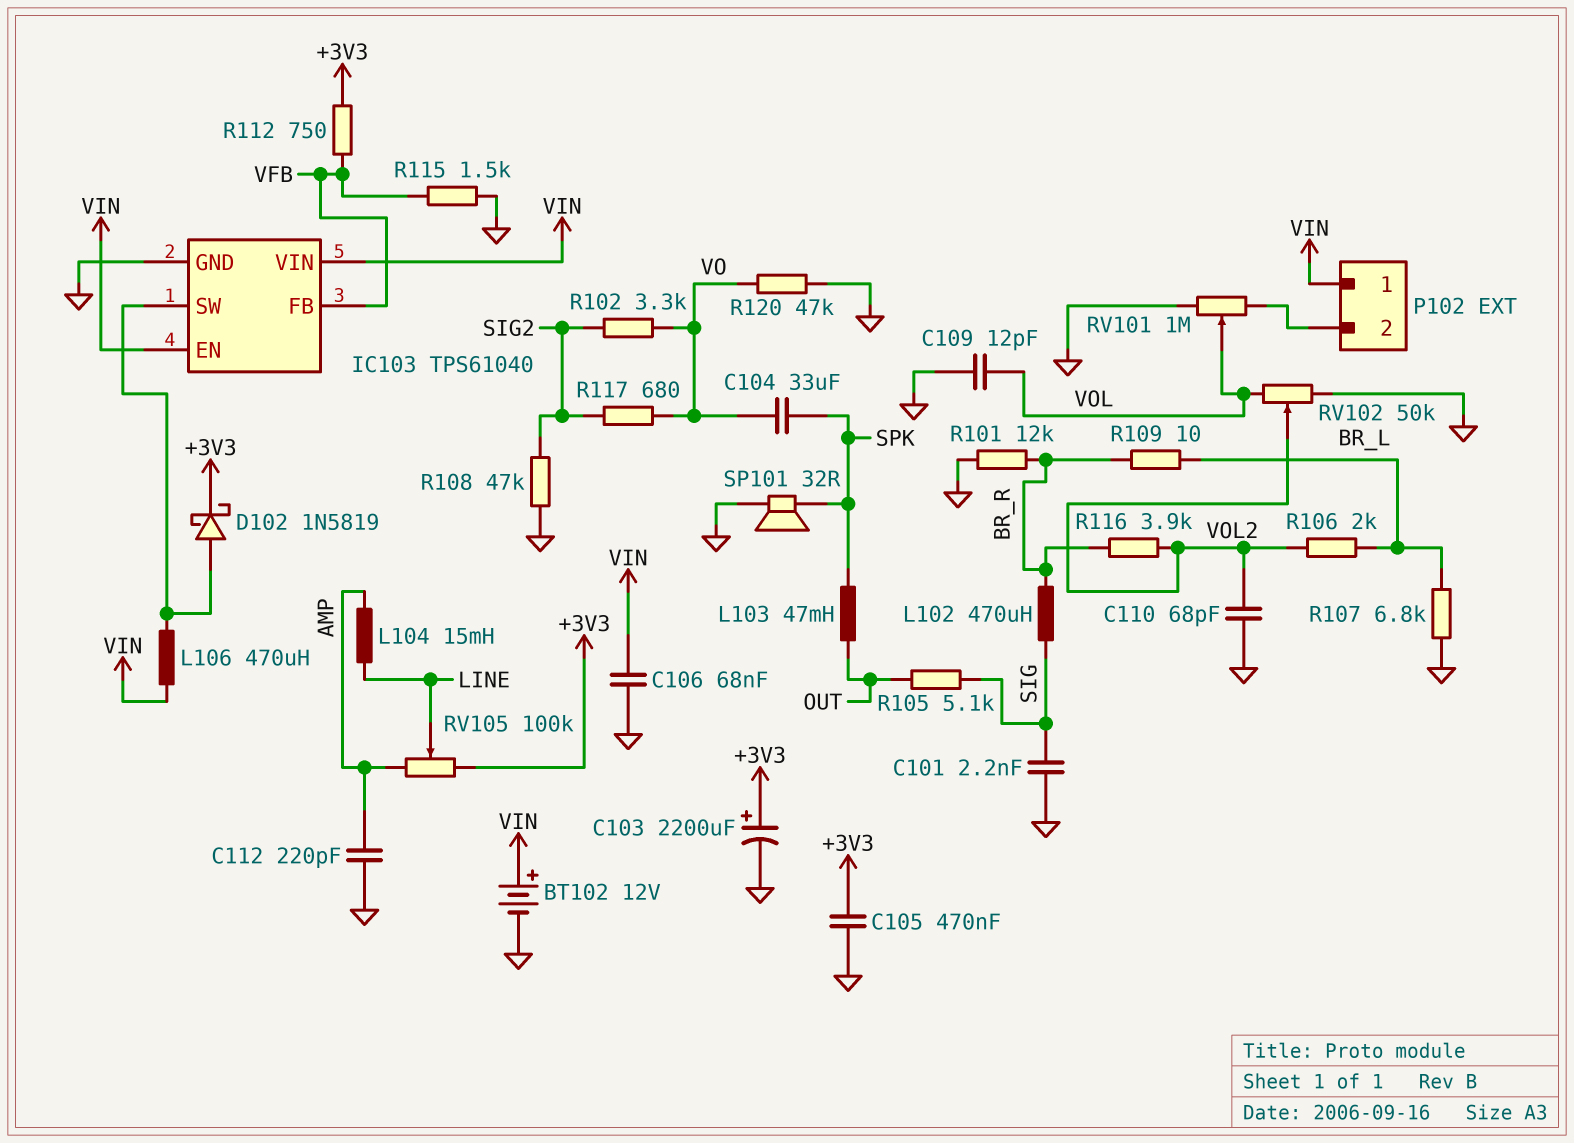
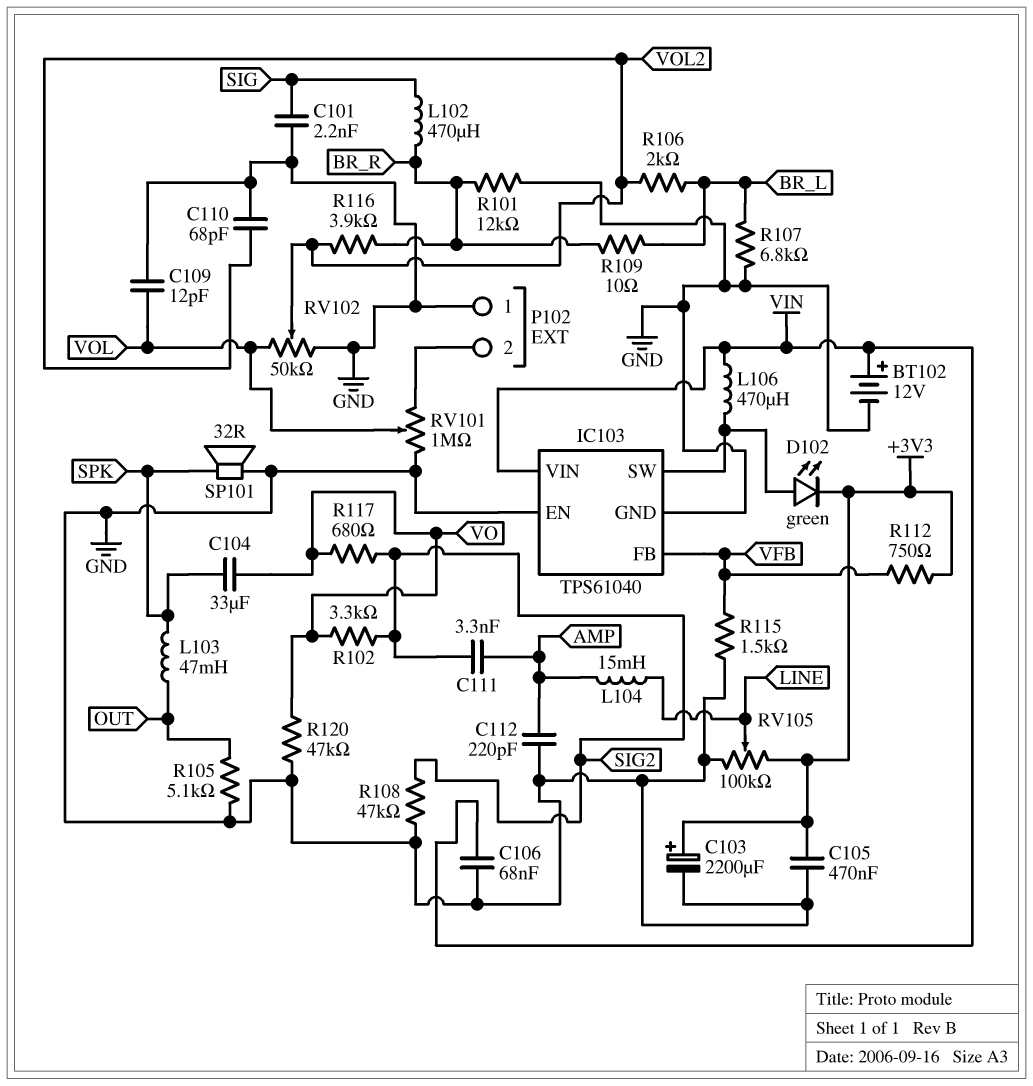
C111: none -> 3.3nF (AMP, SIG2)
D102: schottky 1N5819 (A IC103/SW, K +3V3) -> LED green (A IC103/SW, K +3V3)
IC103 pin EN: VIN -> GND
P102 pin 1: VIN -> GND
R105: 5.1k (OUT, SIG) -> 5.1k (GND, OUT)
RV105: 100k (+3V3, AMP, wiper LINE) -> 100k (+3V3, GND, wiper LINE)

